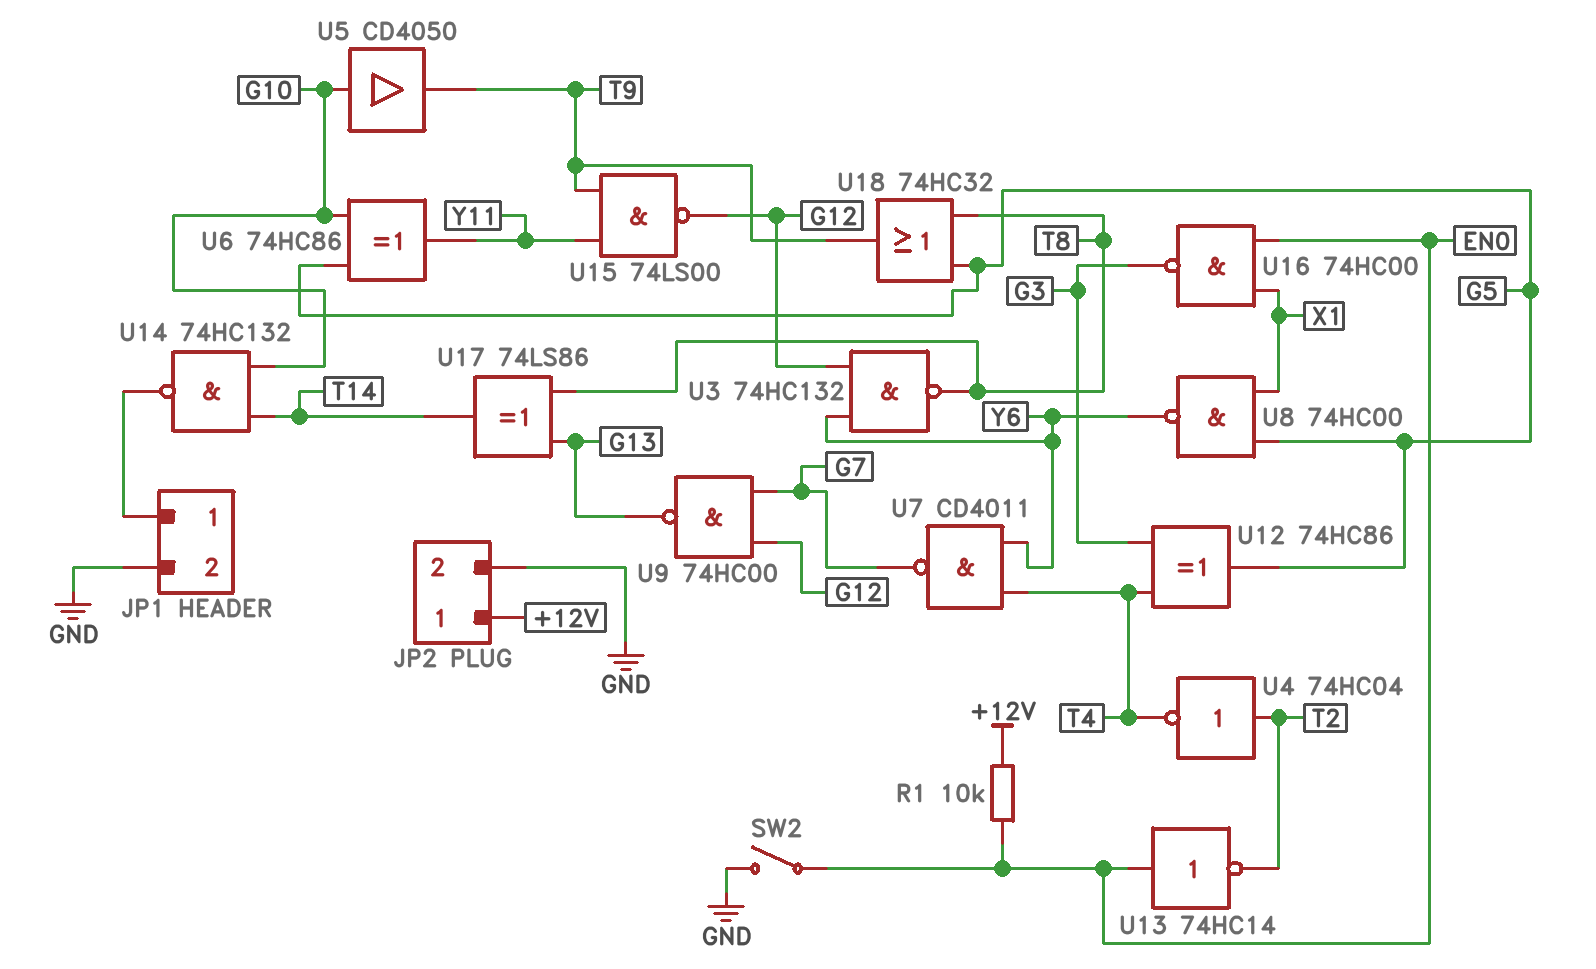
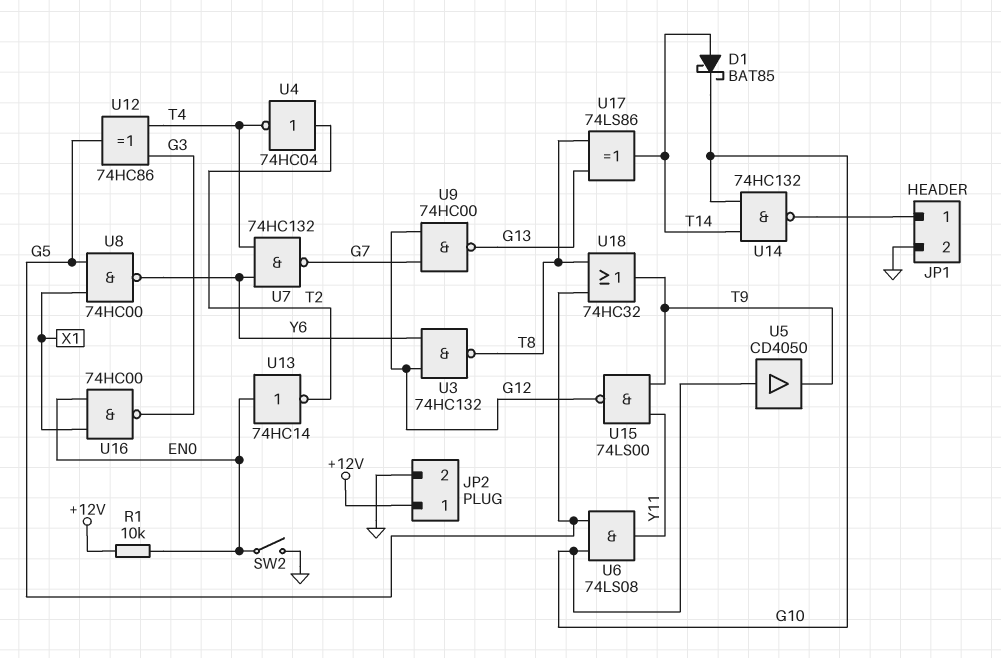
D1: none -> schottky BAT85 (A T14, K G10)
U6: XOR 74HC86 (in G5, in G10, out Y11) -> AND 74LS08 (in G5, in G10, out Y11)
U7: NAND CD4011 (in T4, in Y6, out G7) -> NAND 74HC132 (in T4, in Y6, out G7)

